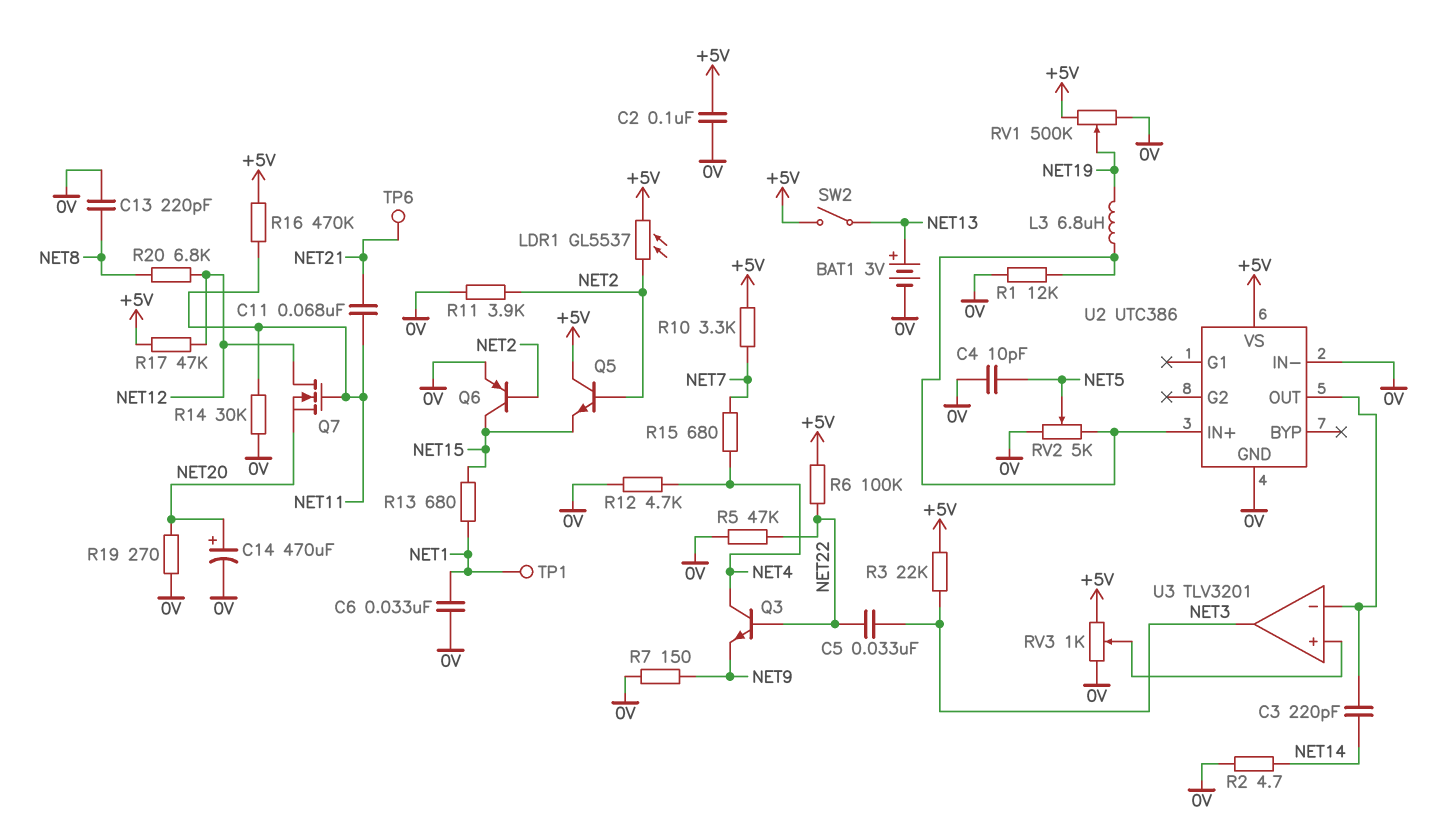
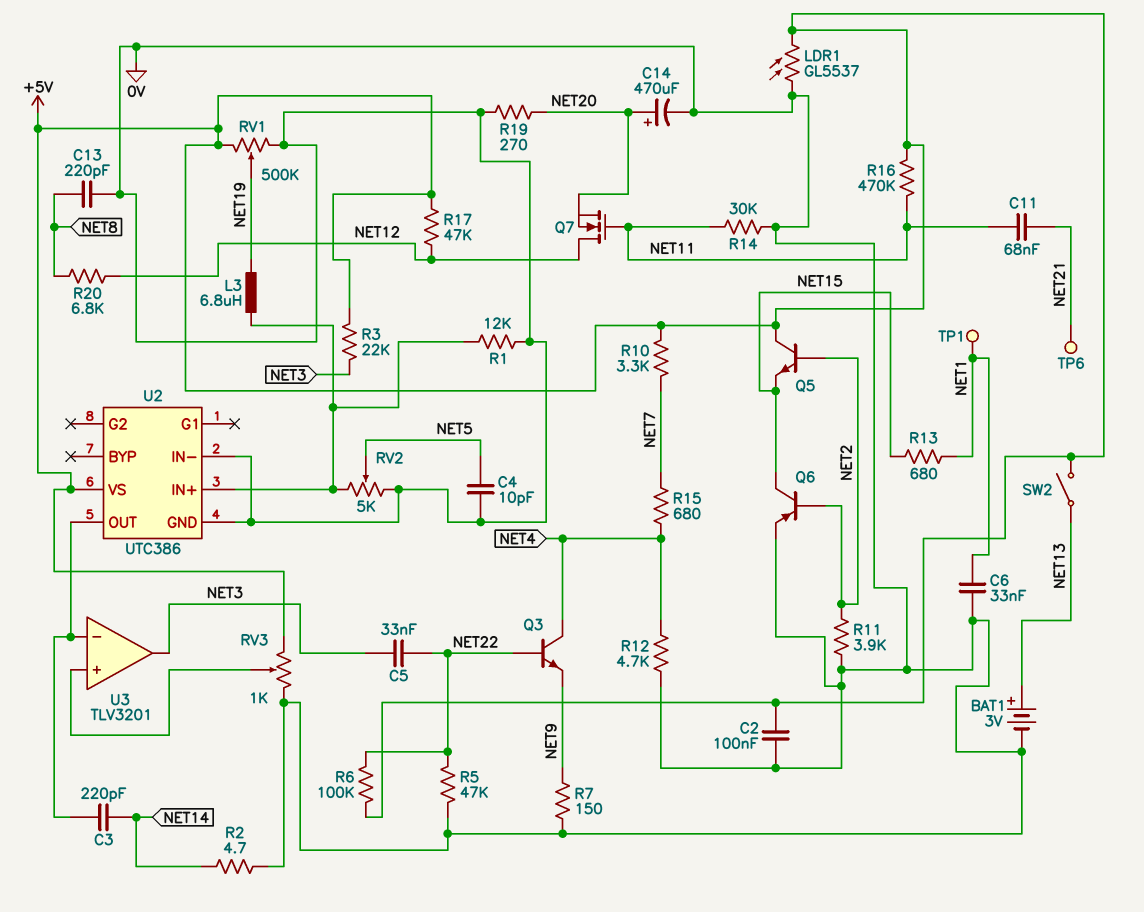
LDR1: GL5537 (+5V, NET2) -> GL5537 (+5V, 0V)

